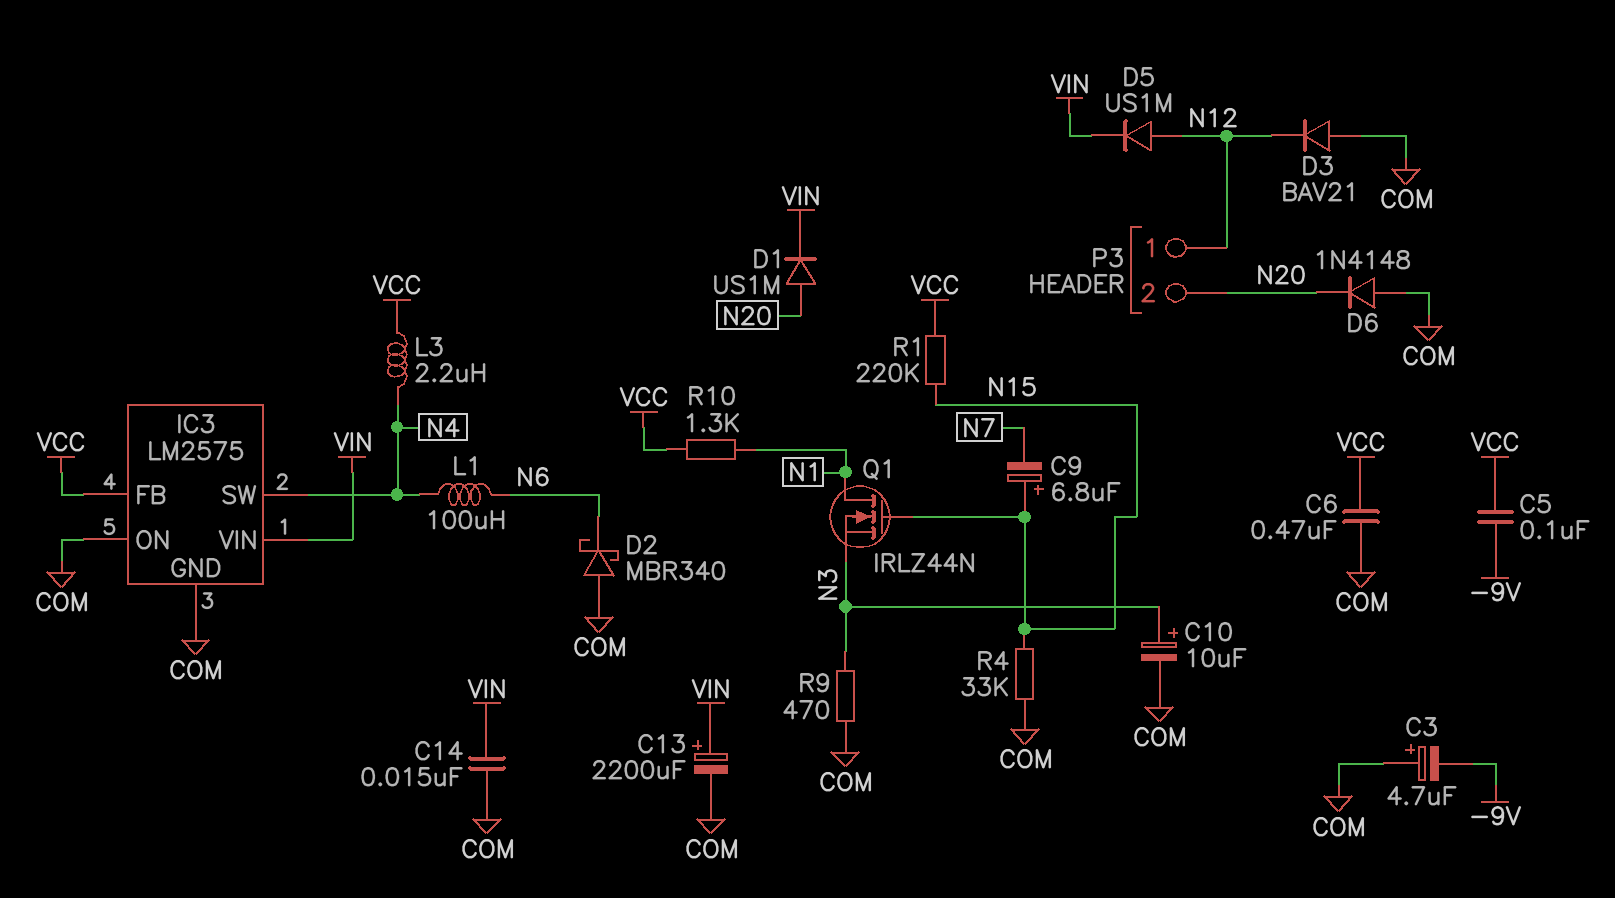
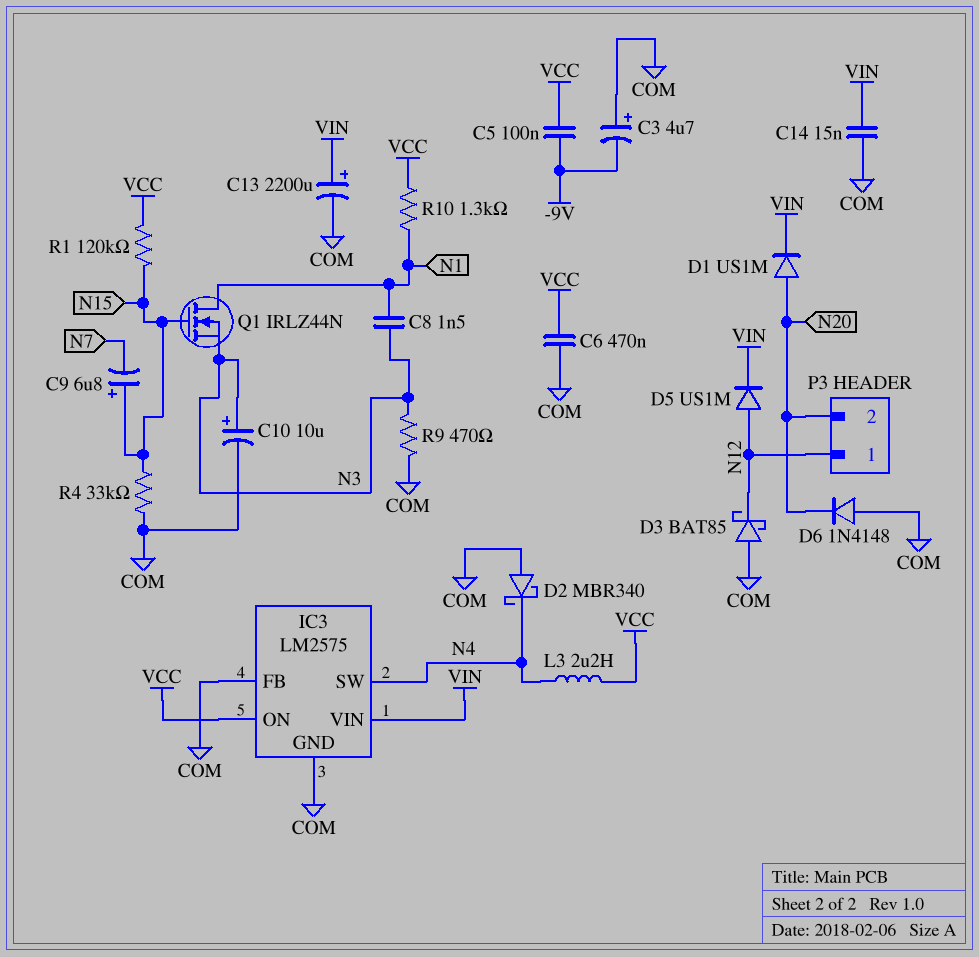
C8: none -> 1.5nF (N1, N3)
D2: schottky MBR340 (A COM, K N6) -> schottky MBR340 (A COM, K N4)
D3: diode BAV21 (A COM, K N12) -> schottky BAT85 (A COM, K N12)
IC3 pin FB: VCC -> COM
IC3 pin ON: COM -> VCC
L1: 100uH (N4, N6) -> none
R1: 220k (N15, VCC) -> 120k (N15, VCC)

